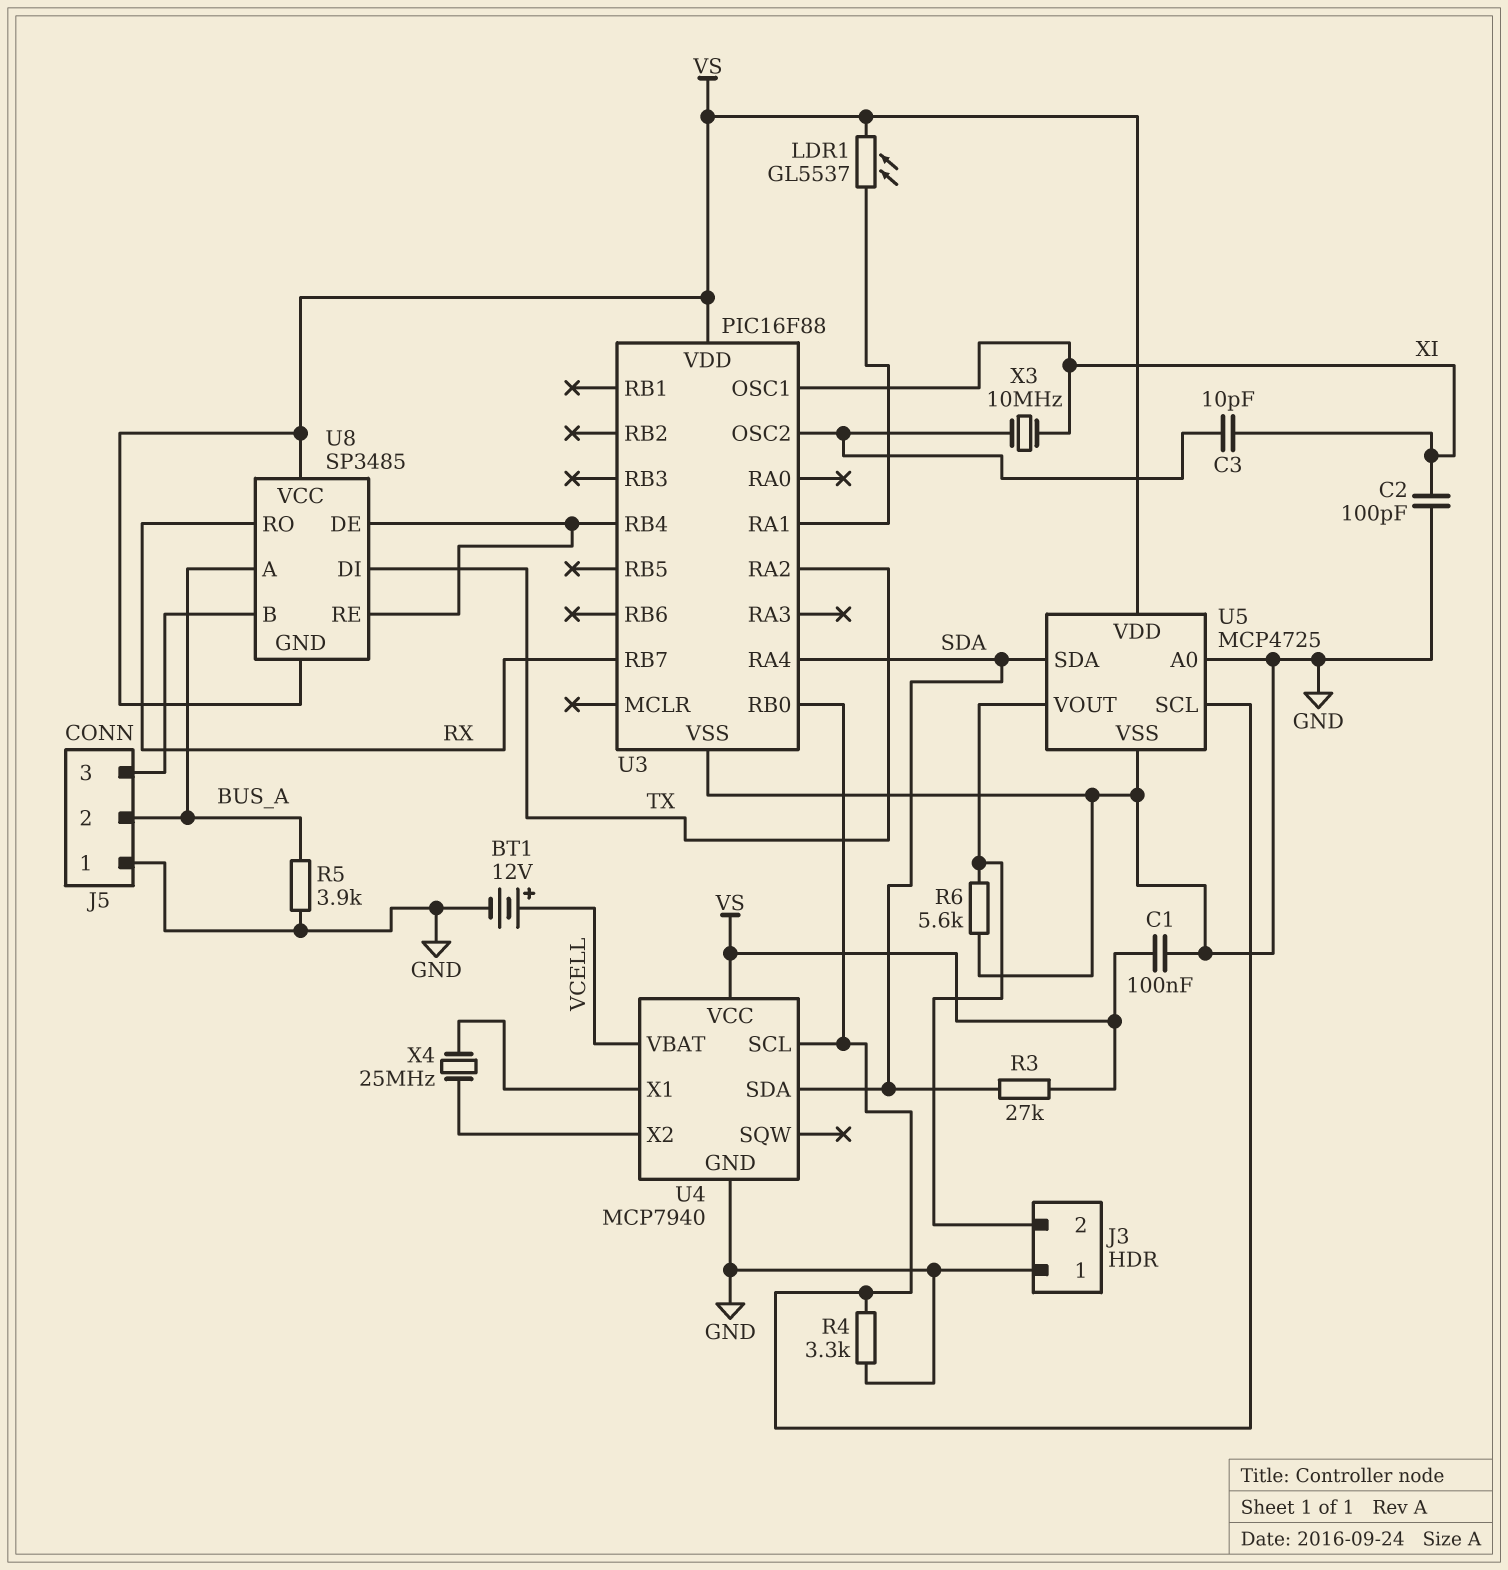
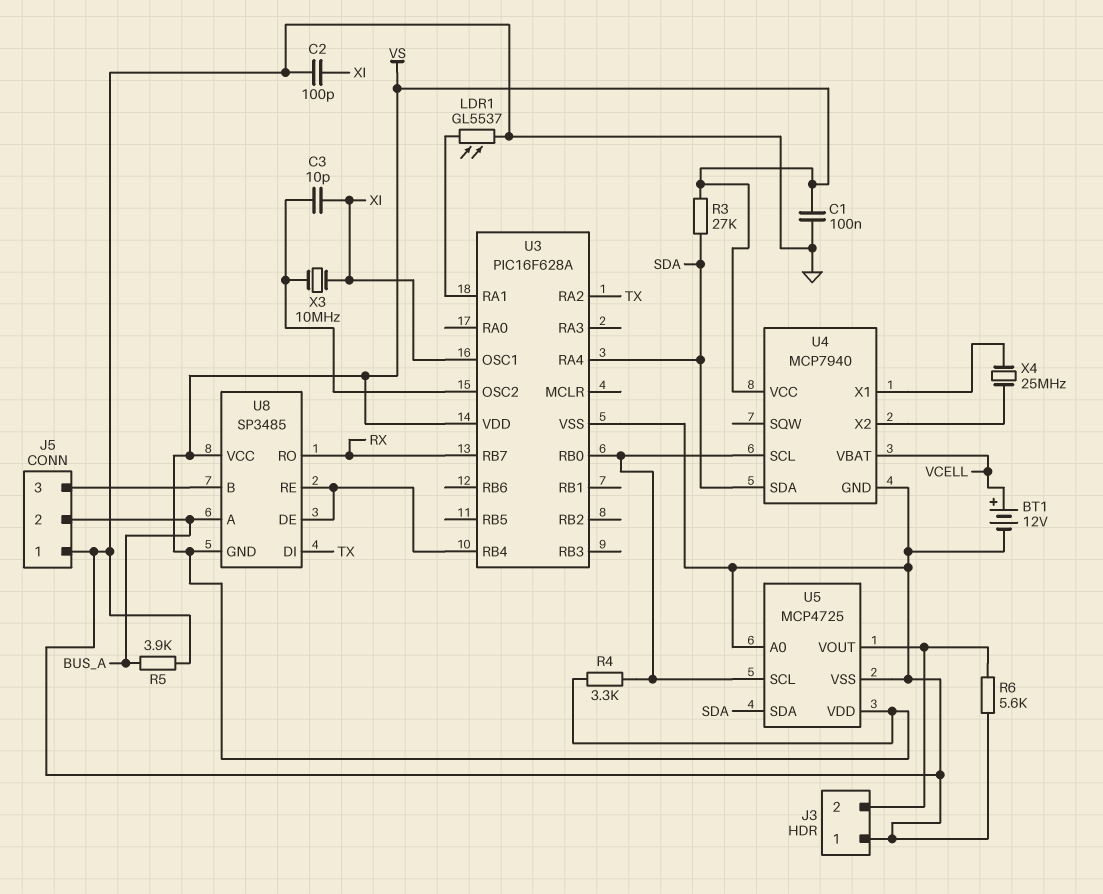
LDR1: GL5537 (U3/RA1, VS) -> GL5537 (GND, U3/RA1)
R4: 3.3k (GND, U3/RB0) -> 3.3k (U3/RB0, VS)
U3: PIC16F88 -> PIC16F628A

